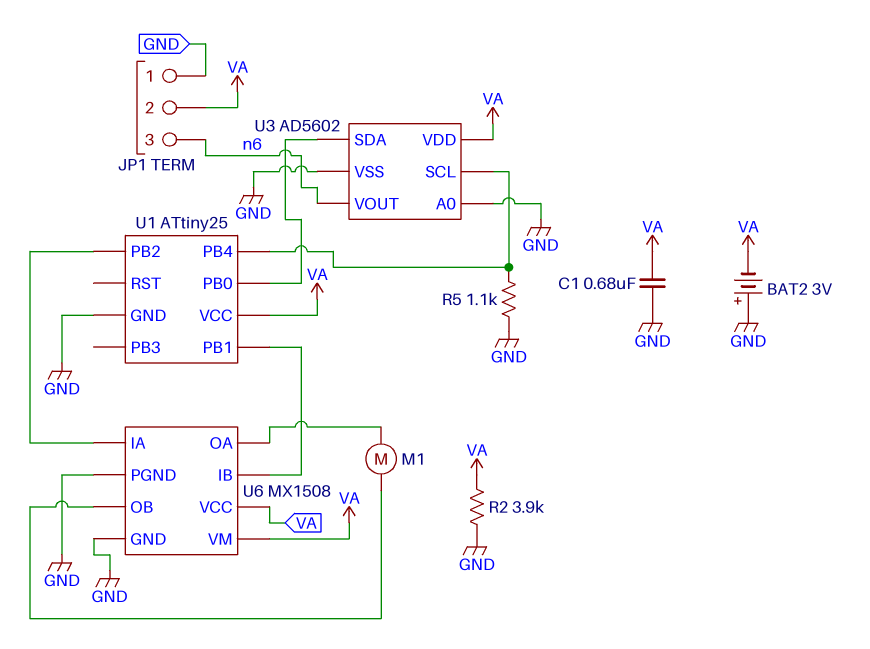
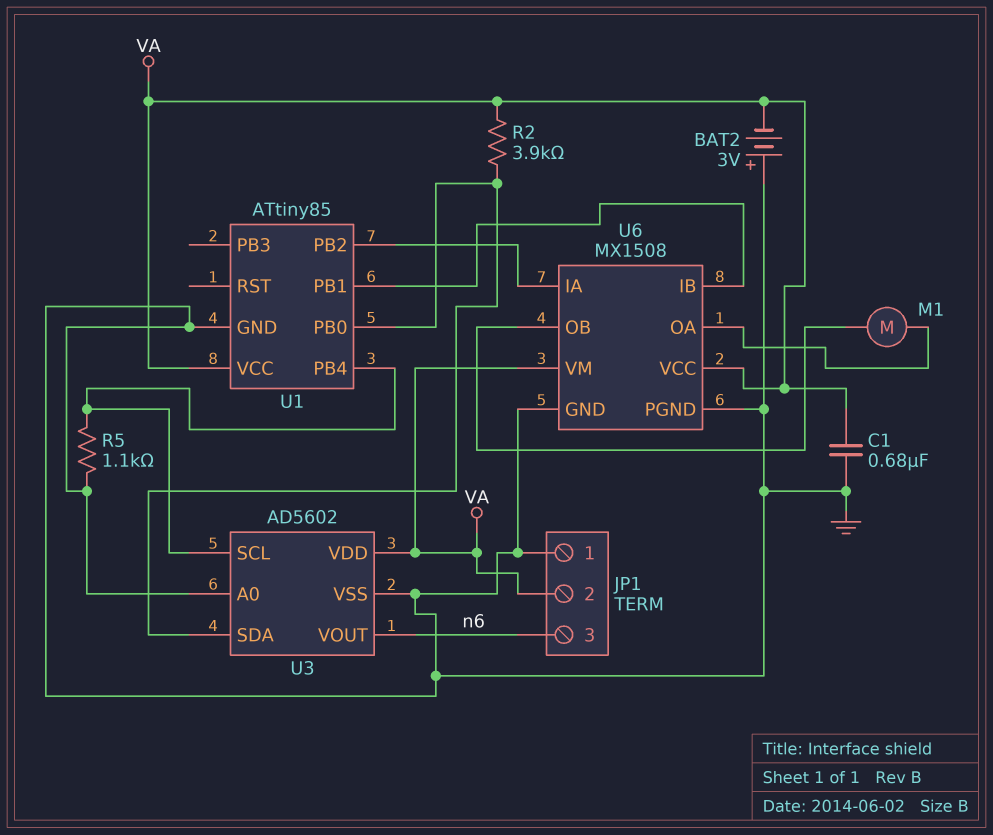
R2: 3.9k (GND, VA) -> 3.9k (U1/PB0, VA)
U1: ATtiny25 -> ATtiny85

